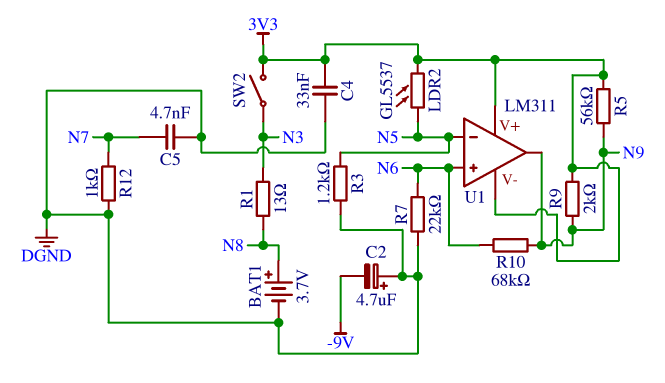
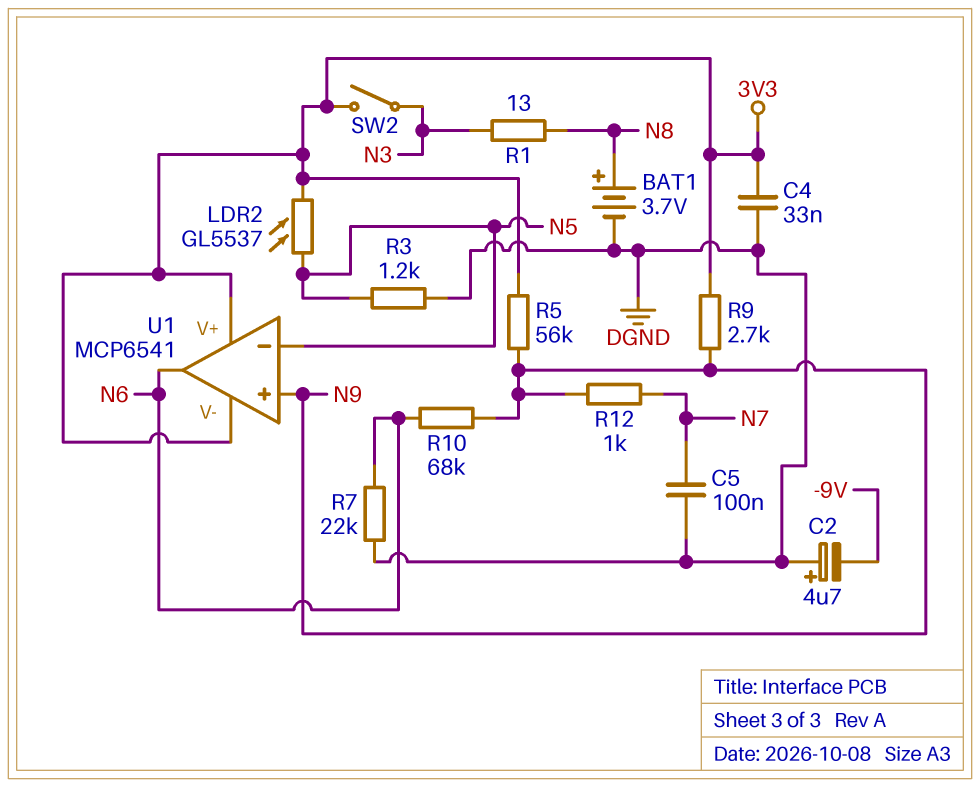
C5: 4.7nF (DGND, N7) -> 100nF (DGND, N7)
R9: 2k (3V3, N9) -> 2.7k (3V3, N9)
R12: 1k (DGND, N7) -> 1k (N7, N9)
U1: LM311 -> MCP6541
U1 pin in+: N6 -> N9
U1 pin out: N9 -> N6

